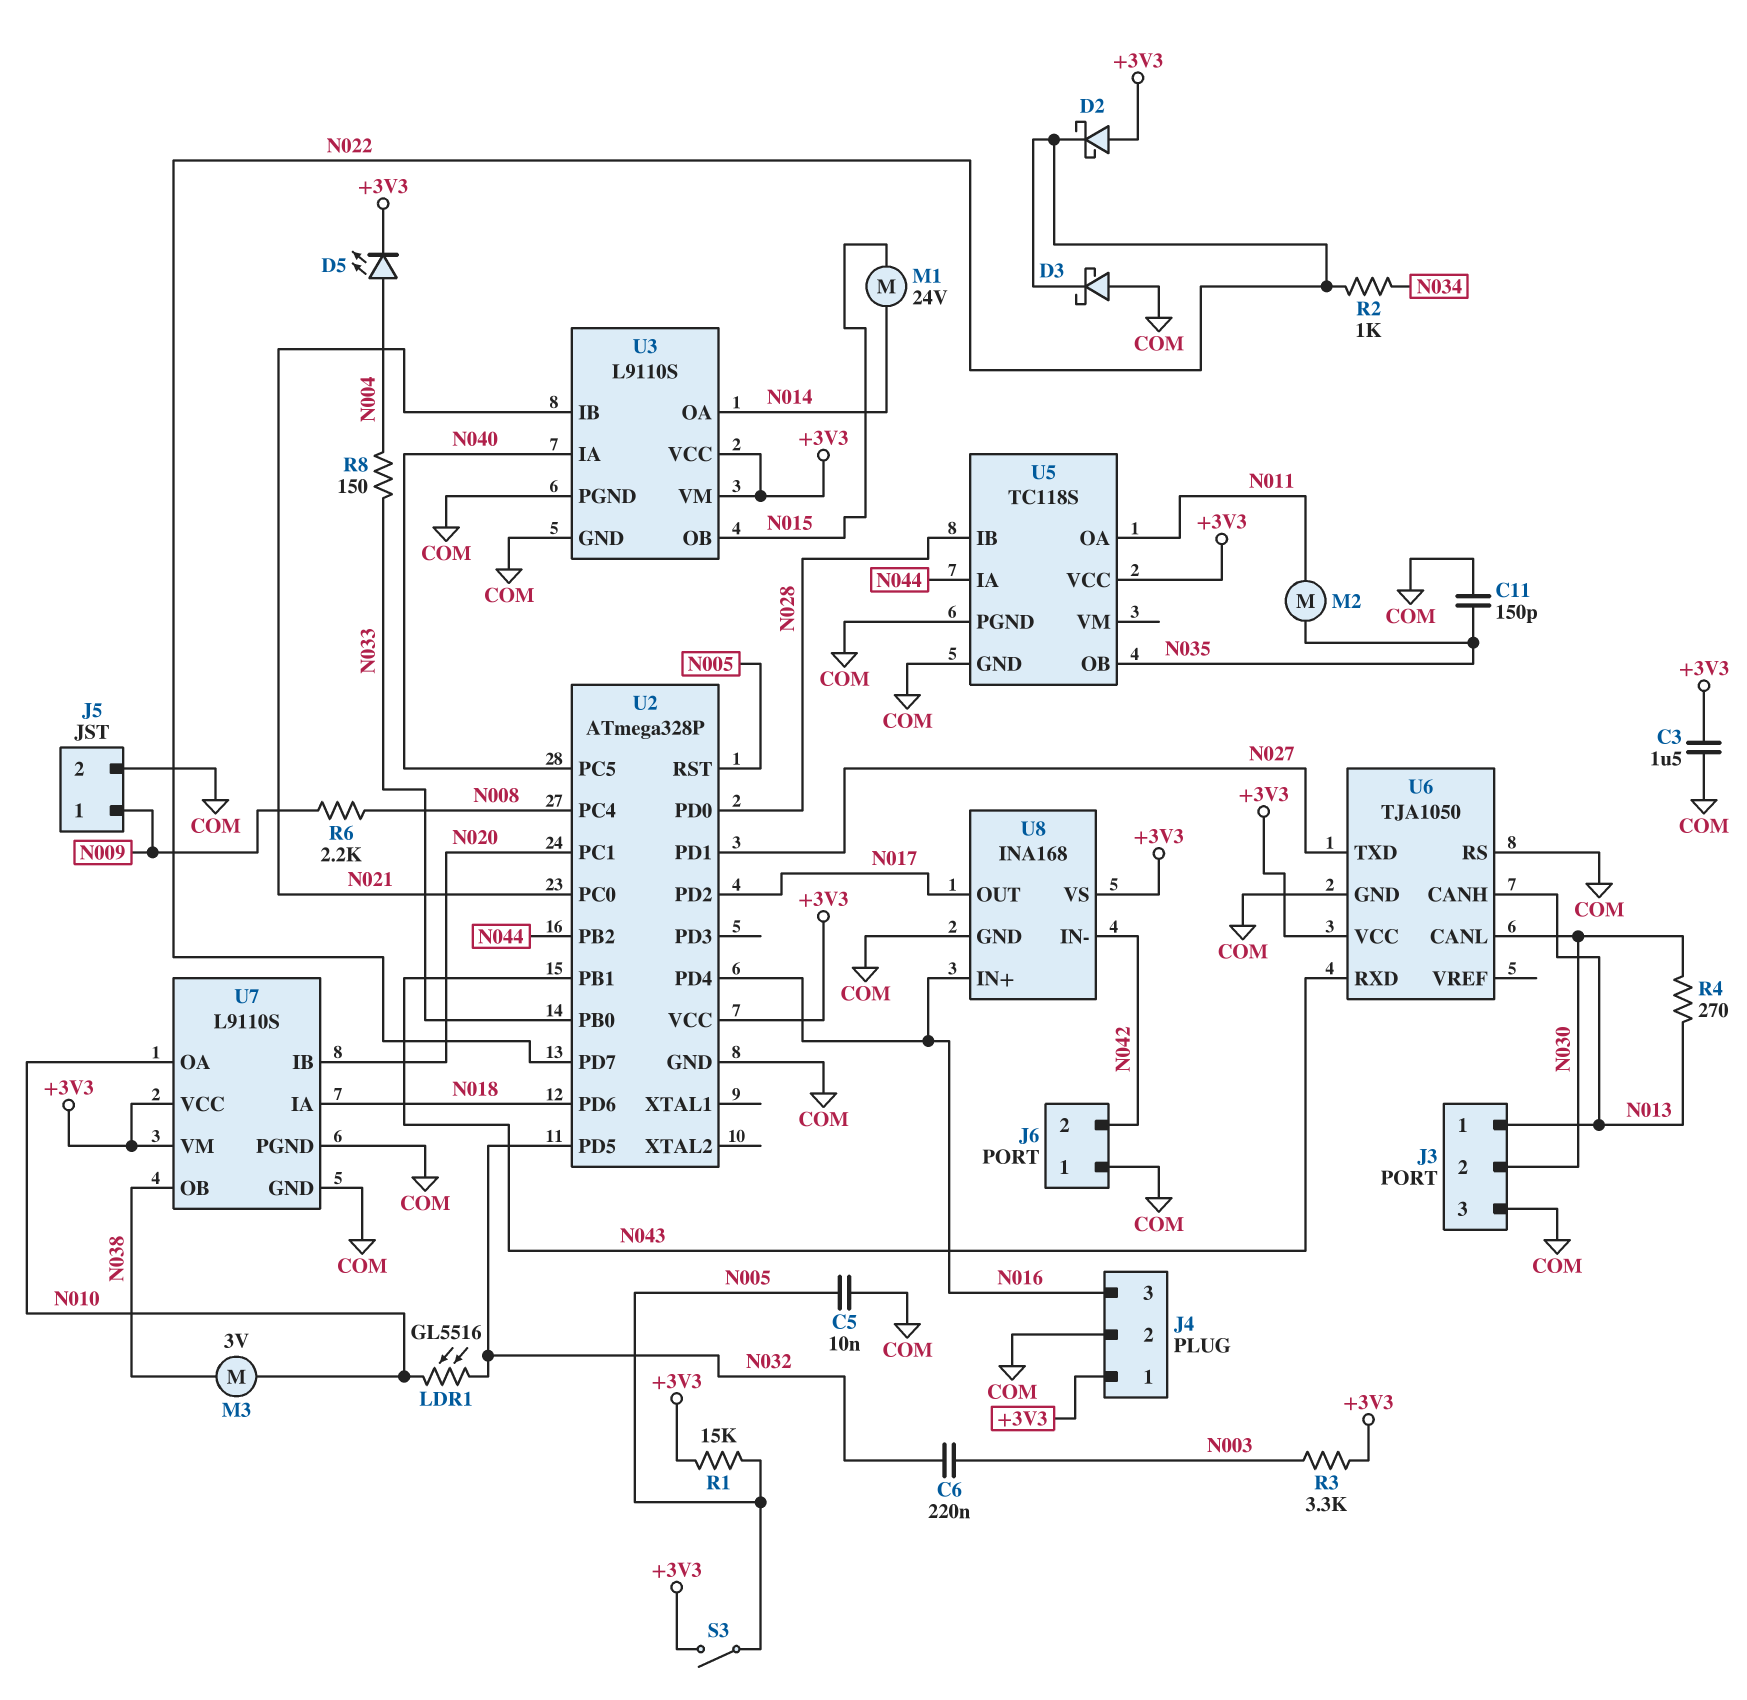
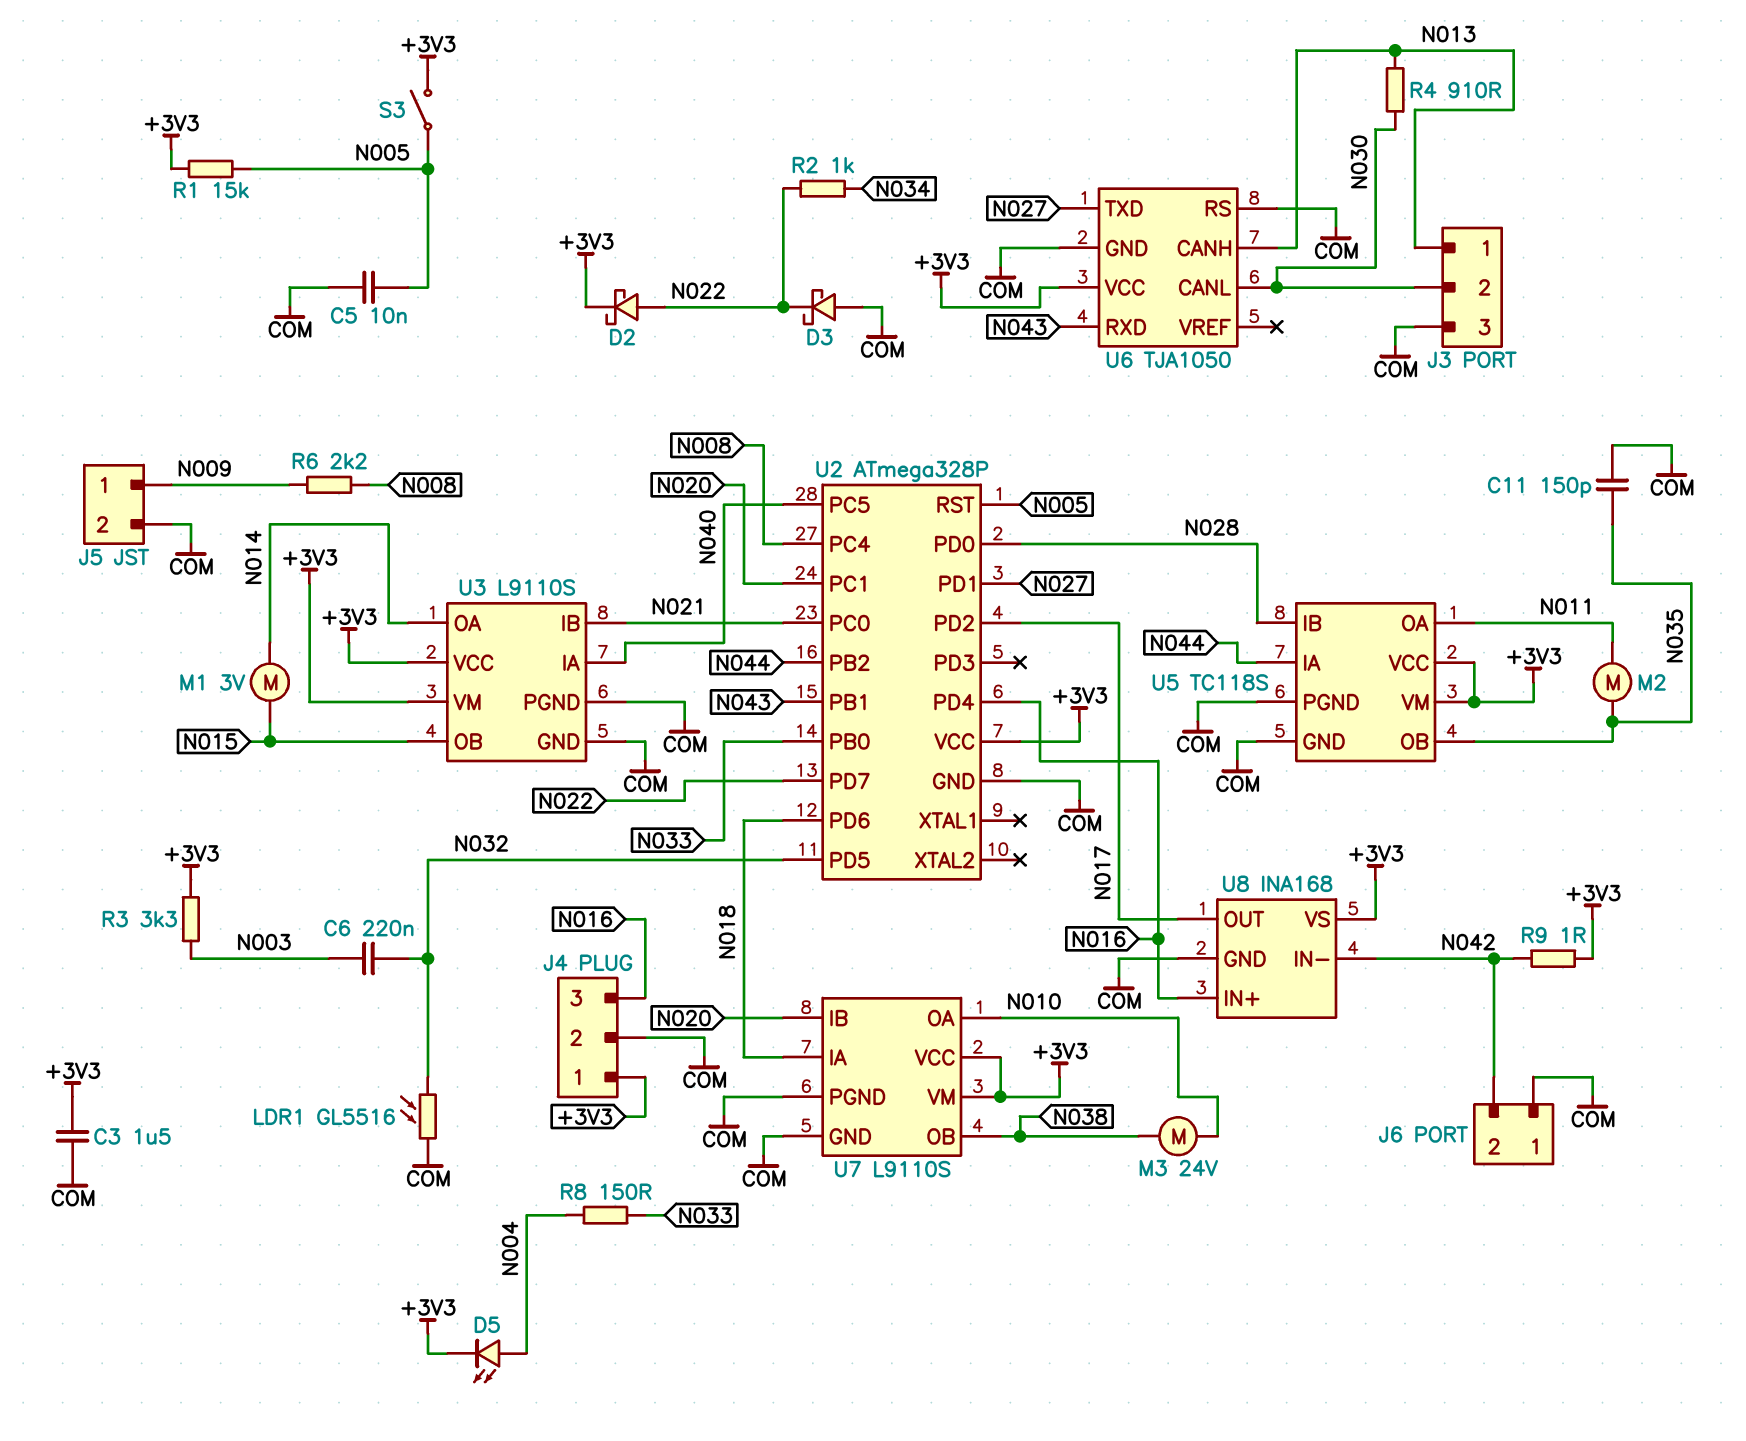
D2: schottky (A +3V3, K N022) -> schottky (A N022, K +3V3)
LDR1: GL5516 (N010, N032) -> GL5516 (COM, N032)
M1: motor 24V (N014, N015) -> motor 3V (N014, N015)
M3: motor 3V (N010, N038) -> motor 24V (N010, N038)
R4: 270 (N013, N030) -> 910 (N013, N030)
R9: none -> 1 (+3V3, N042)
U5 pin VM: none -> +3V3

